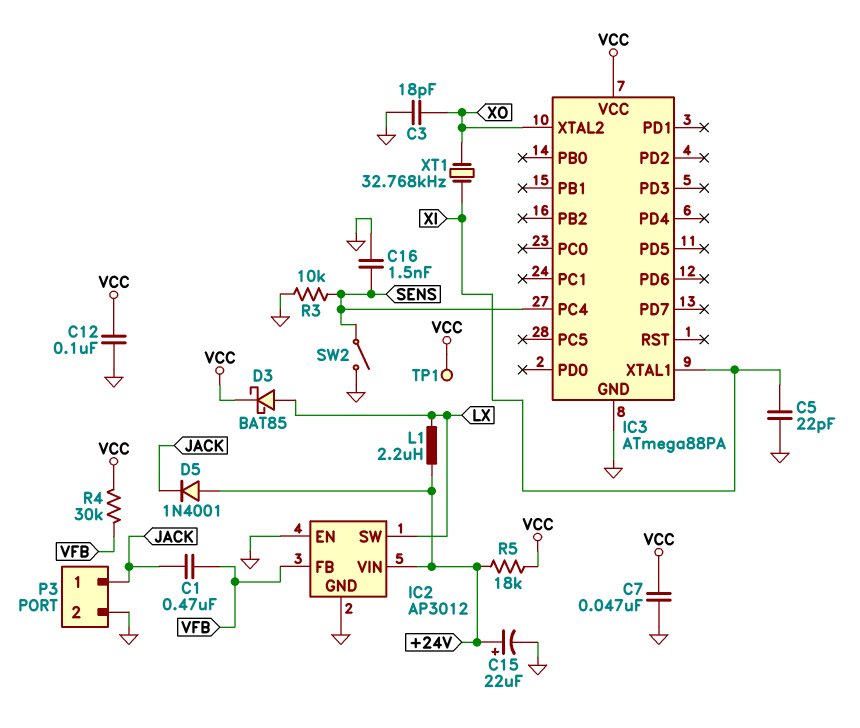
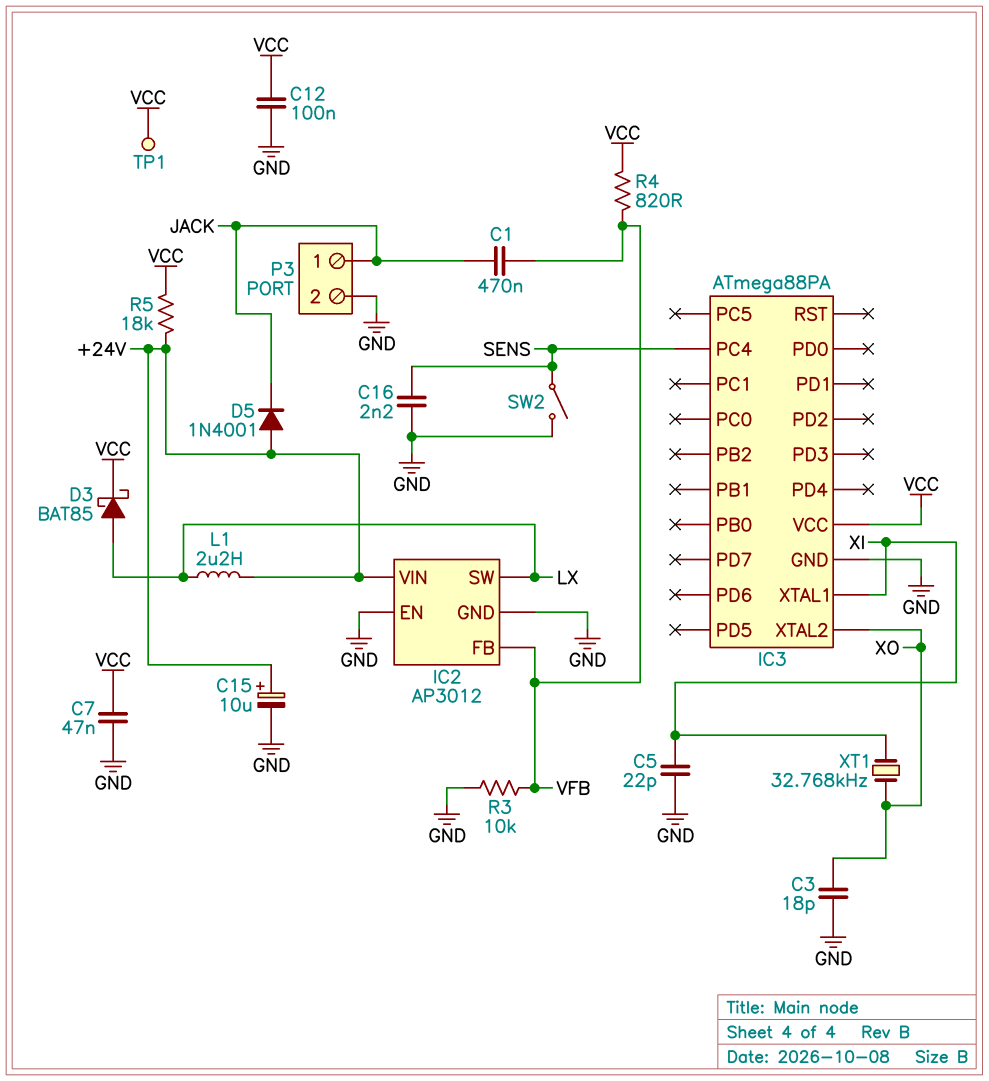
C15: 22uF (plus +24V, minus GND) -> 10uF (plus +24V, minus GND)
C16: 1.5nF (GND, SENS) -> 2.2nF (GND, SENS)
R3: 10k (GND, SENS) -> 10k (GND, VFB)
R4: 30k (VCC, VFB) -> 820 (VCC, VFB)

